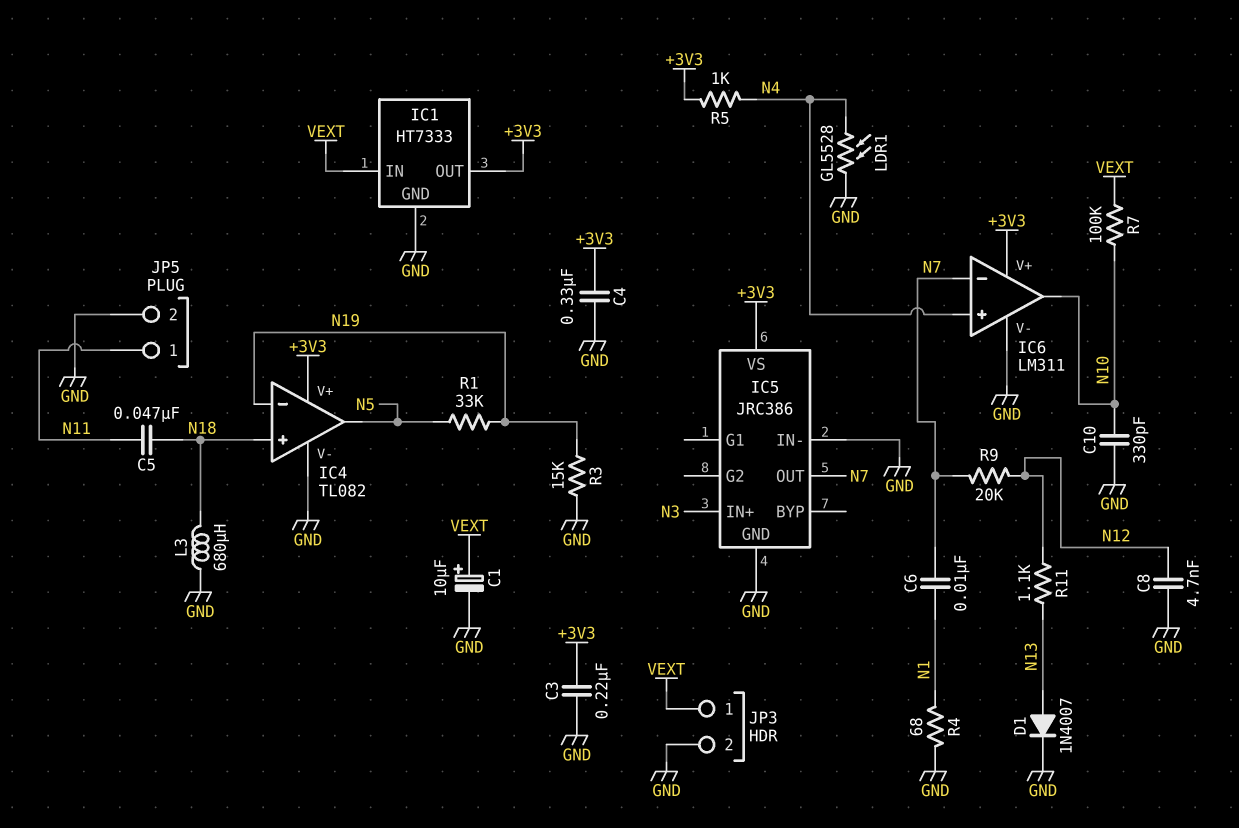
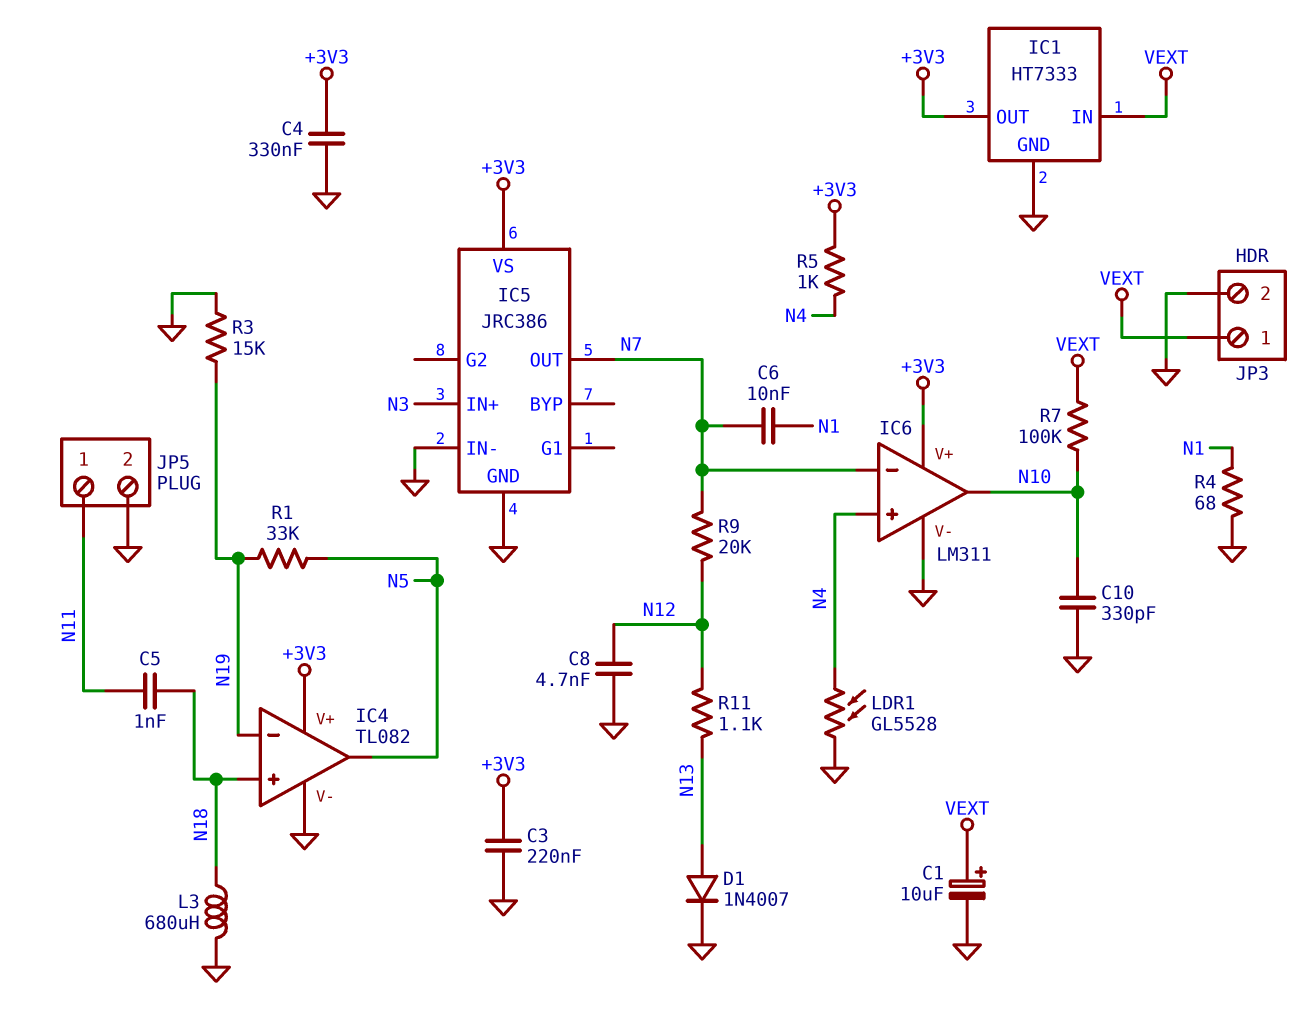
C5: 47nF (N11, N18) -> 1nF (N11, N18)

